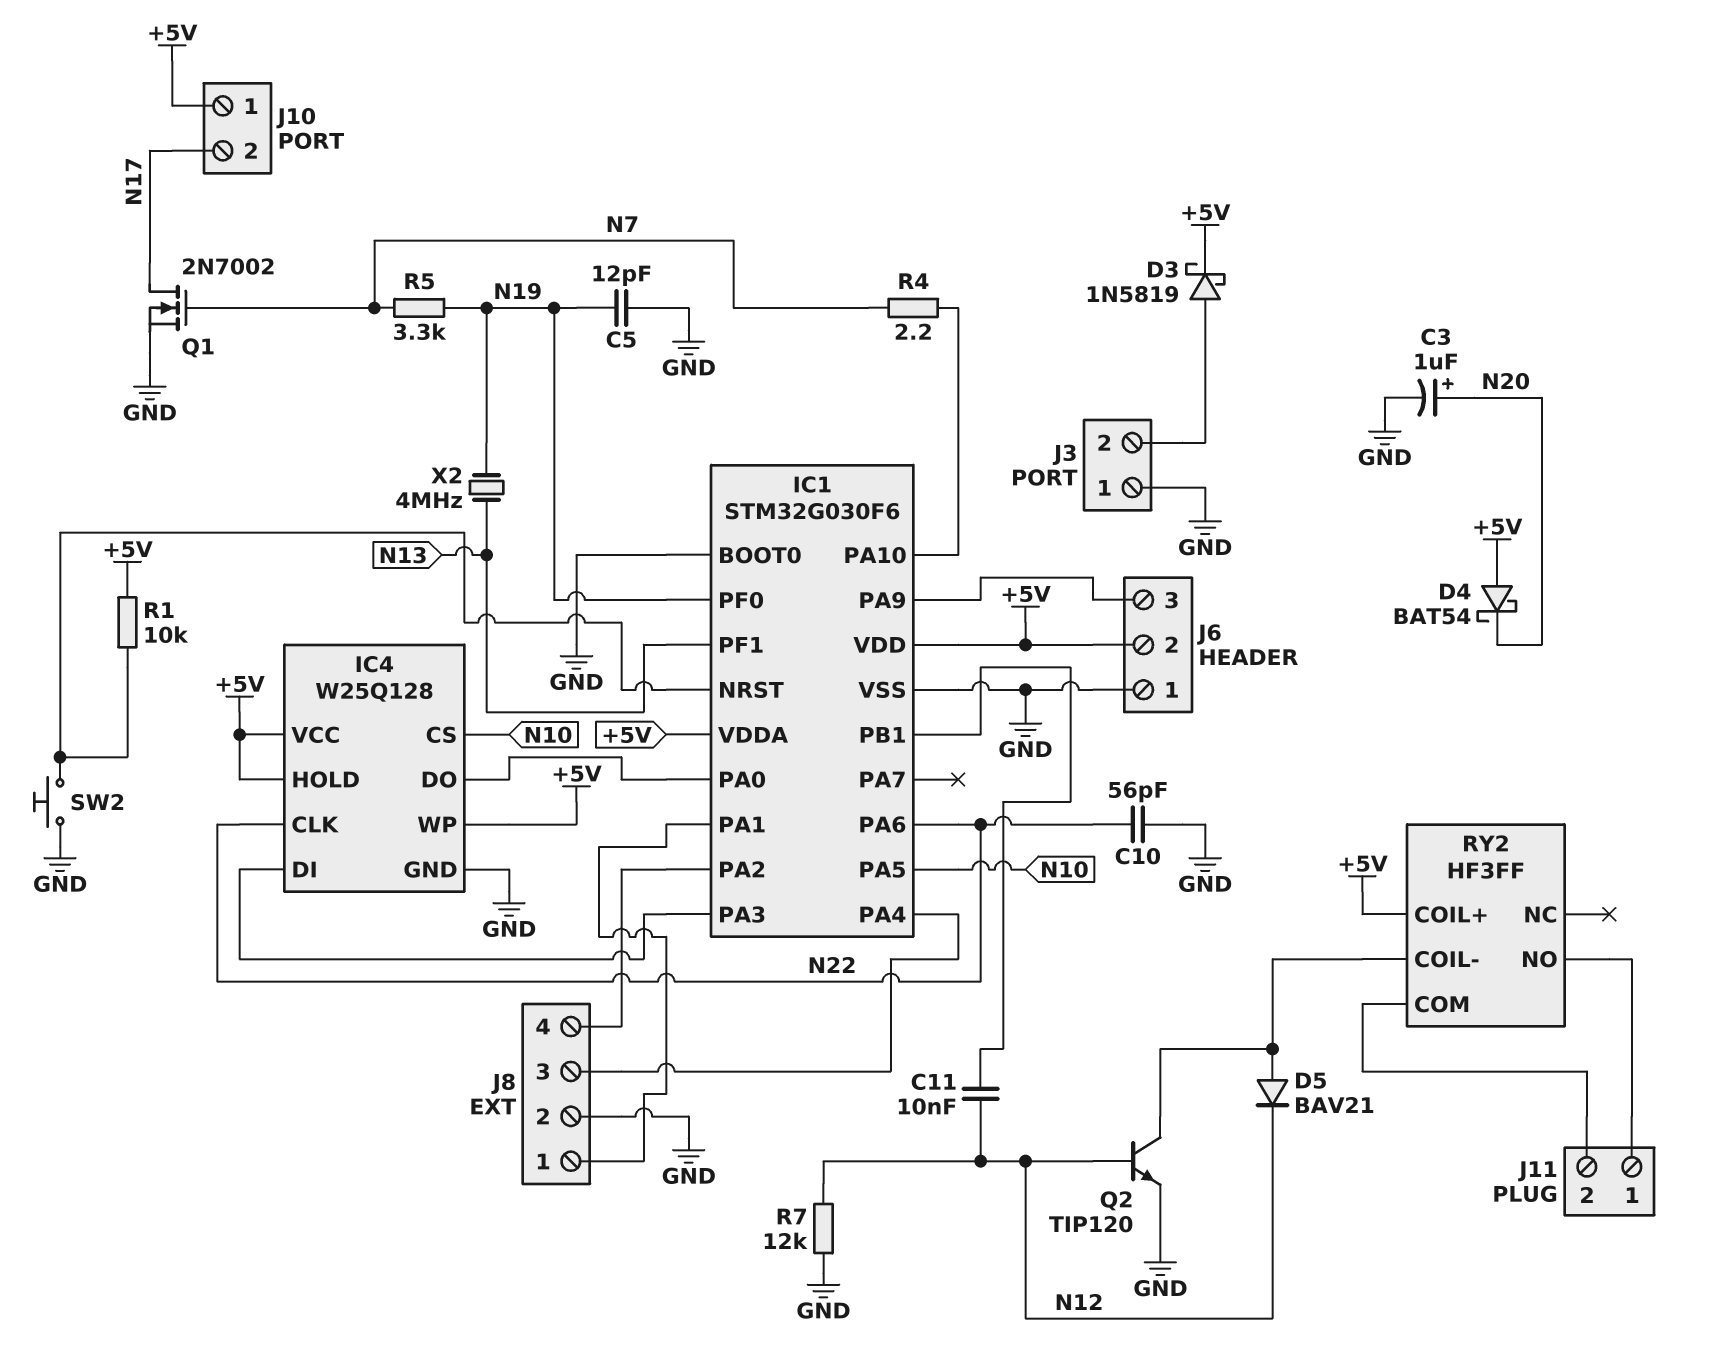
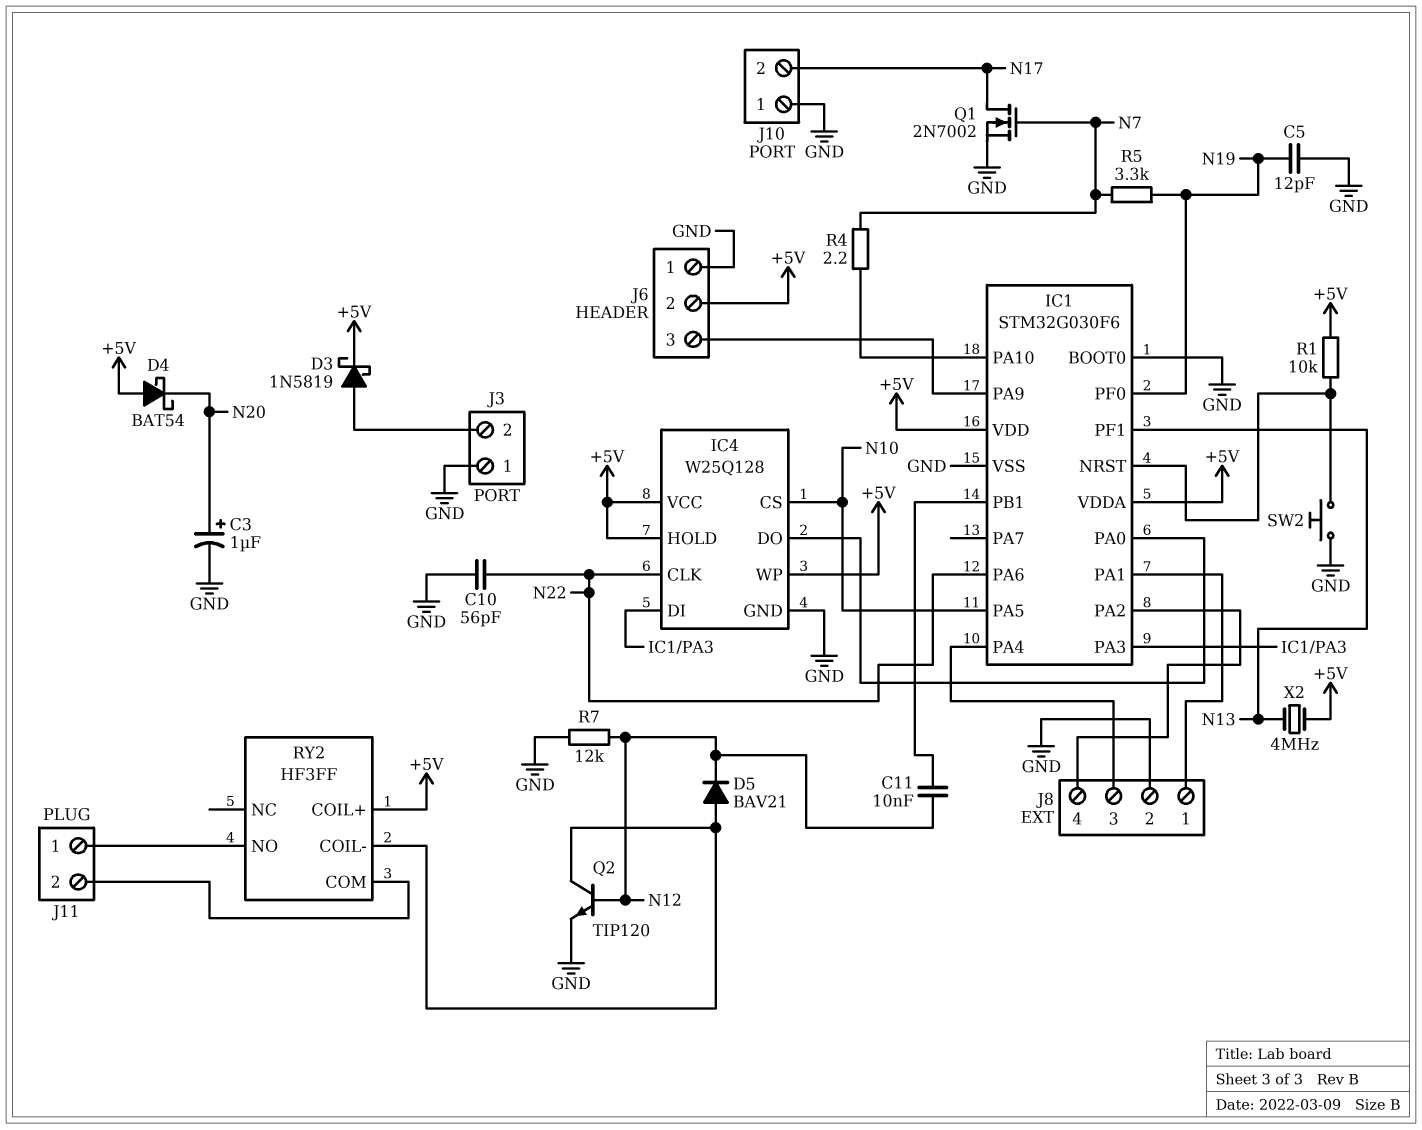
J10 pin 1: +5V -> GND
X2: 4MHz (N13, N19) -> 4MHz (+5V, N13)

